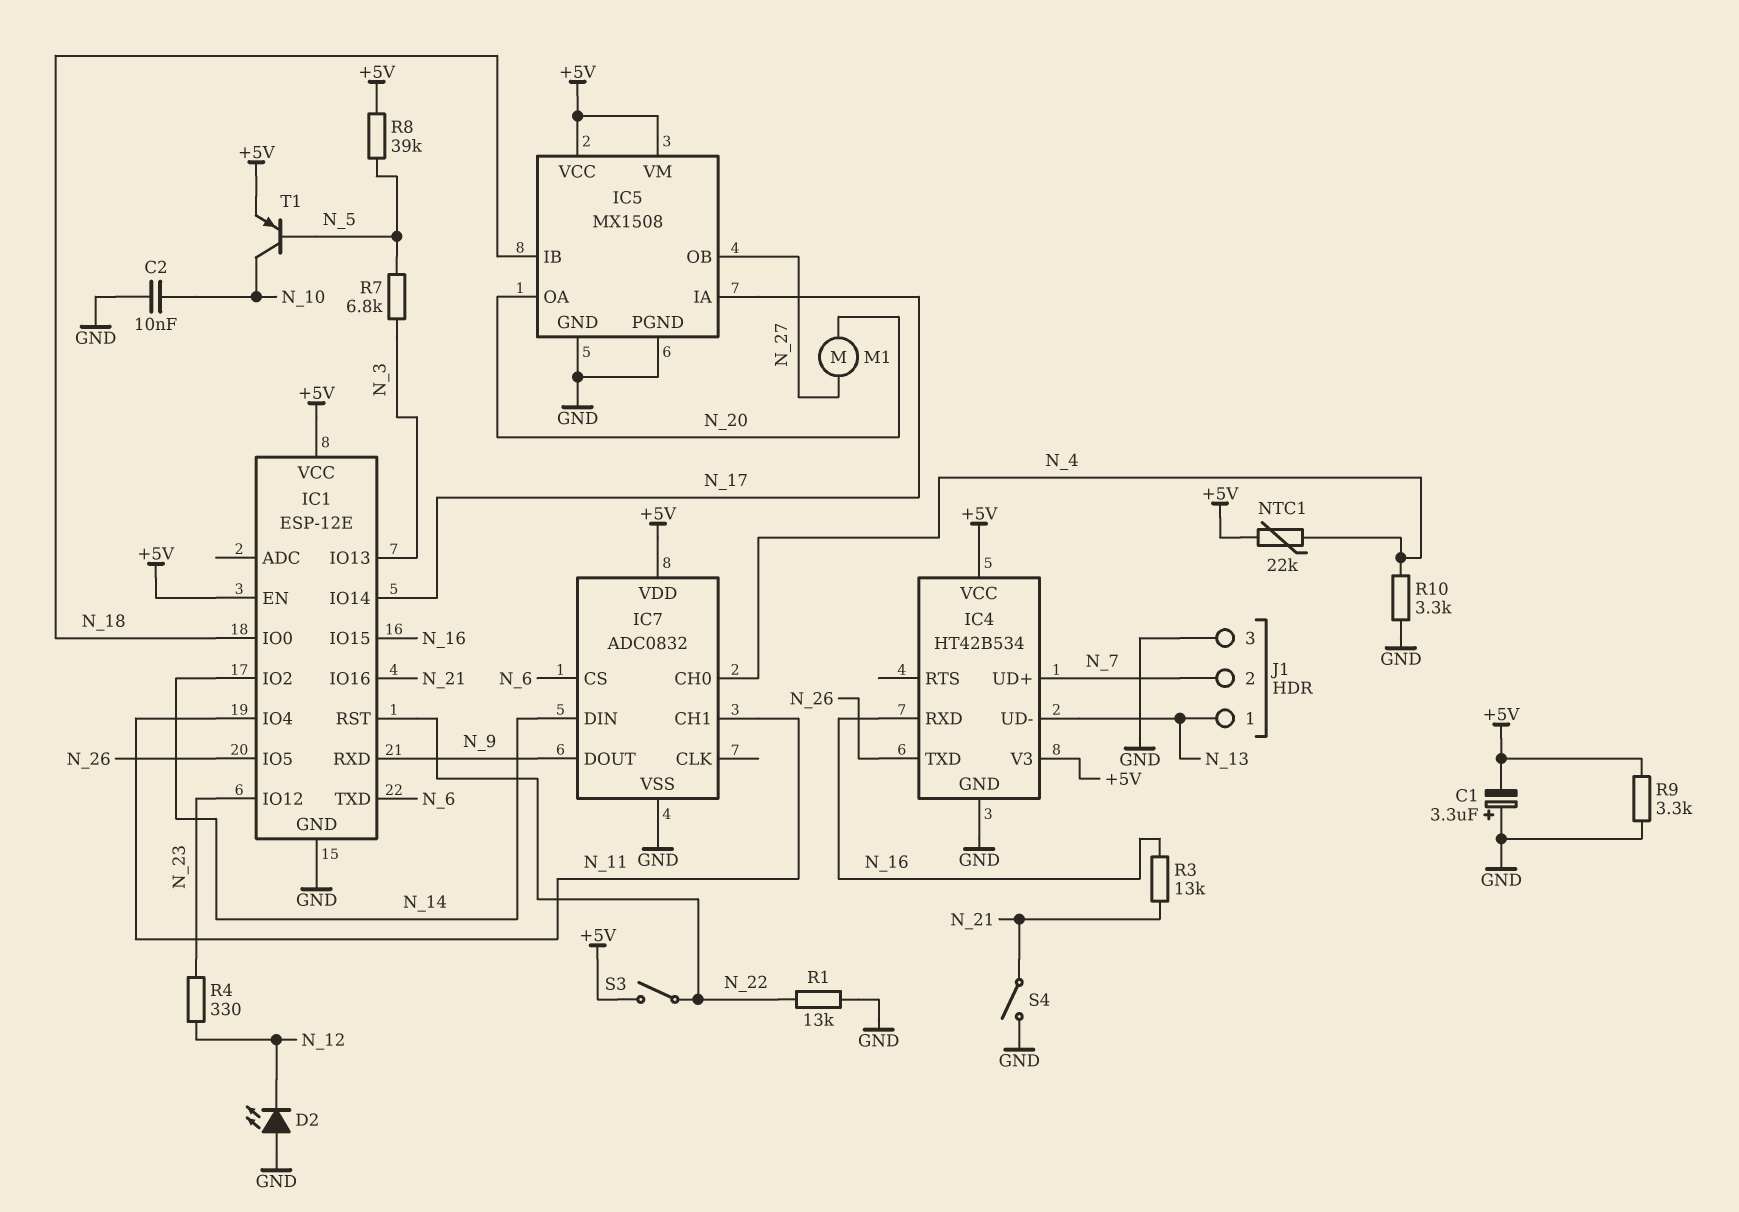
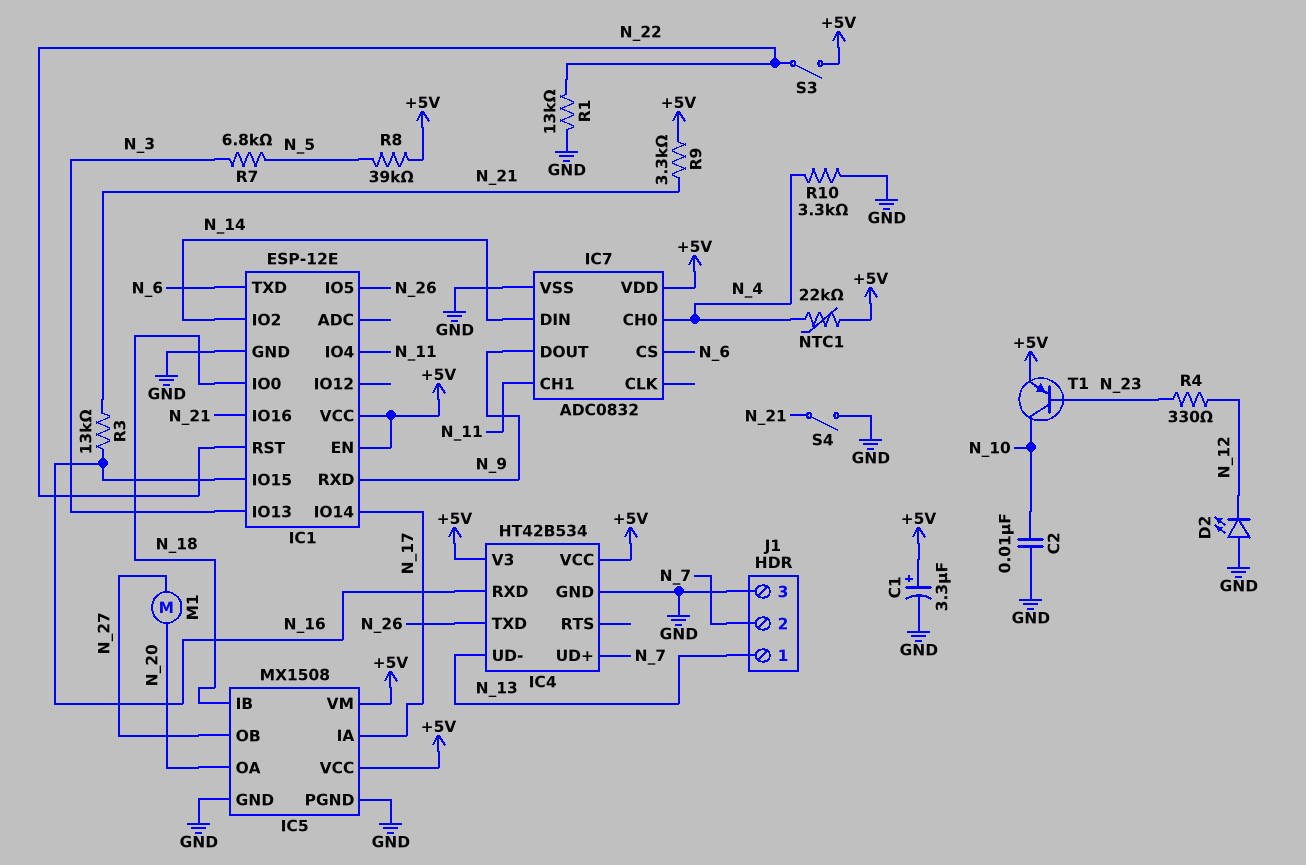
C1: 3.3uF (plus GND, minus +5V) -> 3.3uF (plus +5V, minus GND)
IC1 pin IO12: N_23 -> none
R9: 3.3k (+5V, GND) -> 3.3k (+5V, N_21)
T1: PNP (B N_5, C N_10, E +5V) -> PNP (B N_23, C N_10, E +5V)

